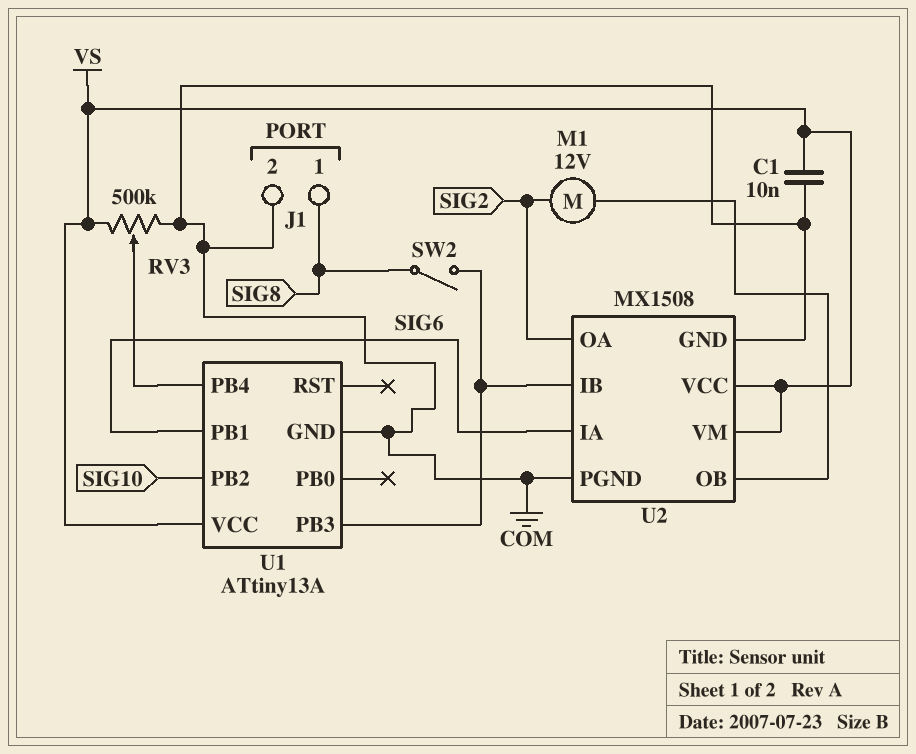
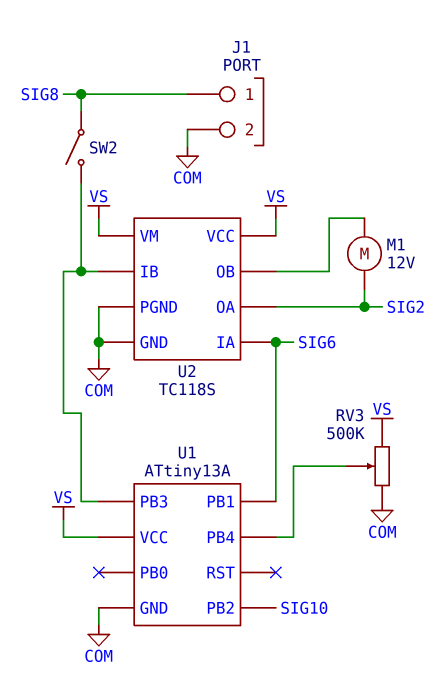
C1: 10nF (COM, VS) -> none
U2: MX1508 -> TC118S

